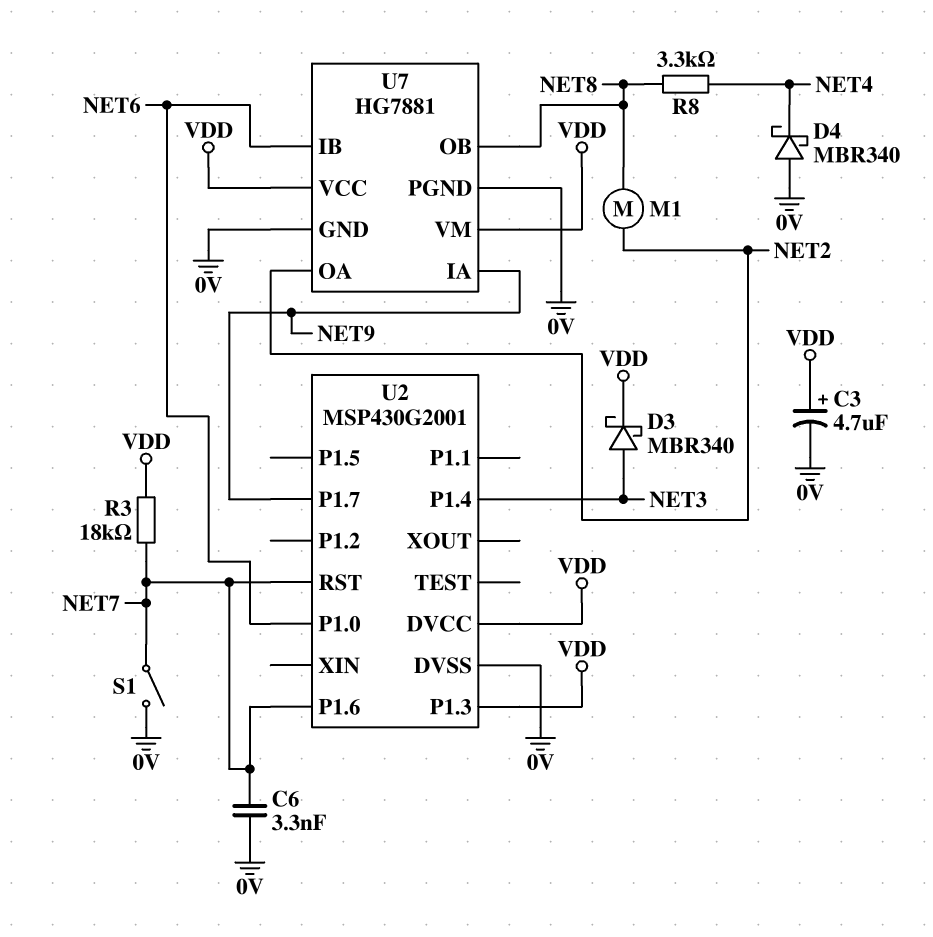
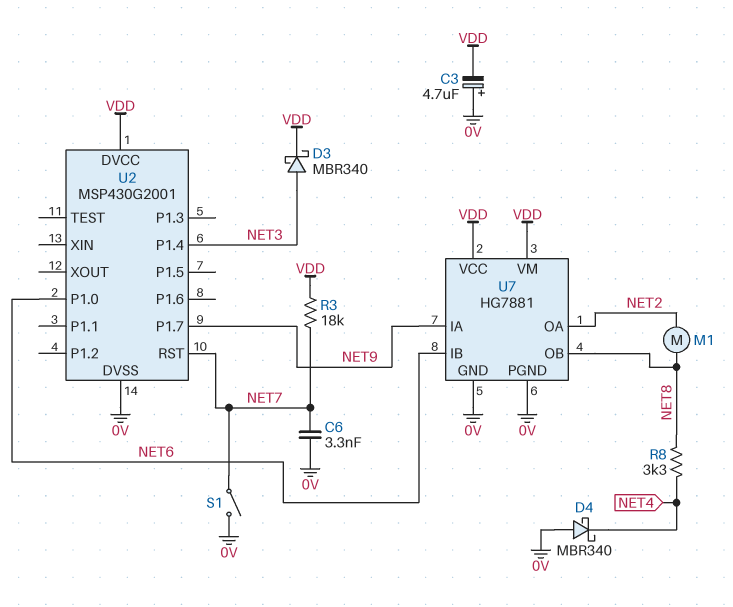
C3: 4.7uF (plus VDD, minus 0V) -> 4.7uF (plus 0V, minus VDD)
U2 pin P1.3: VDD -> none
U2 pin P1.6: NET7 -> none

